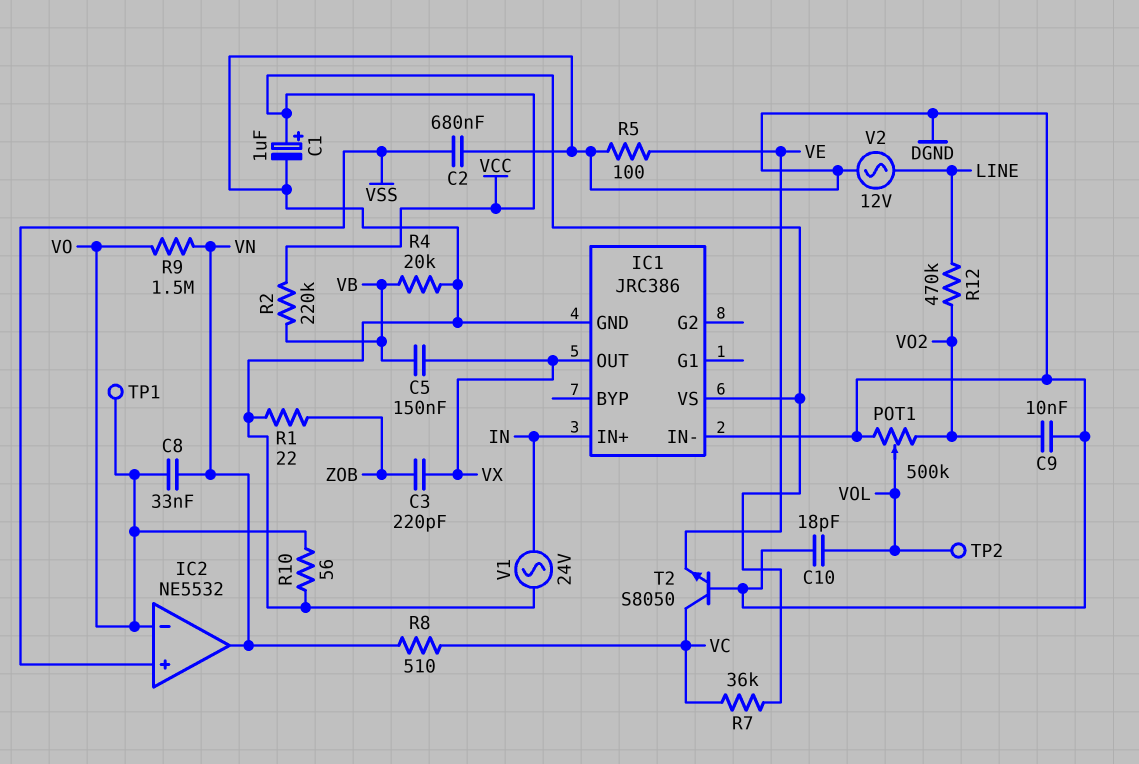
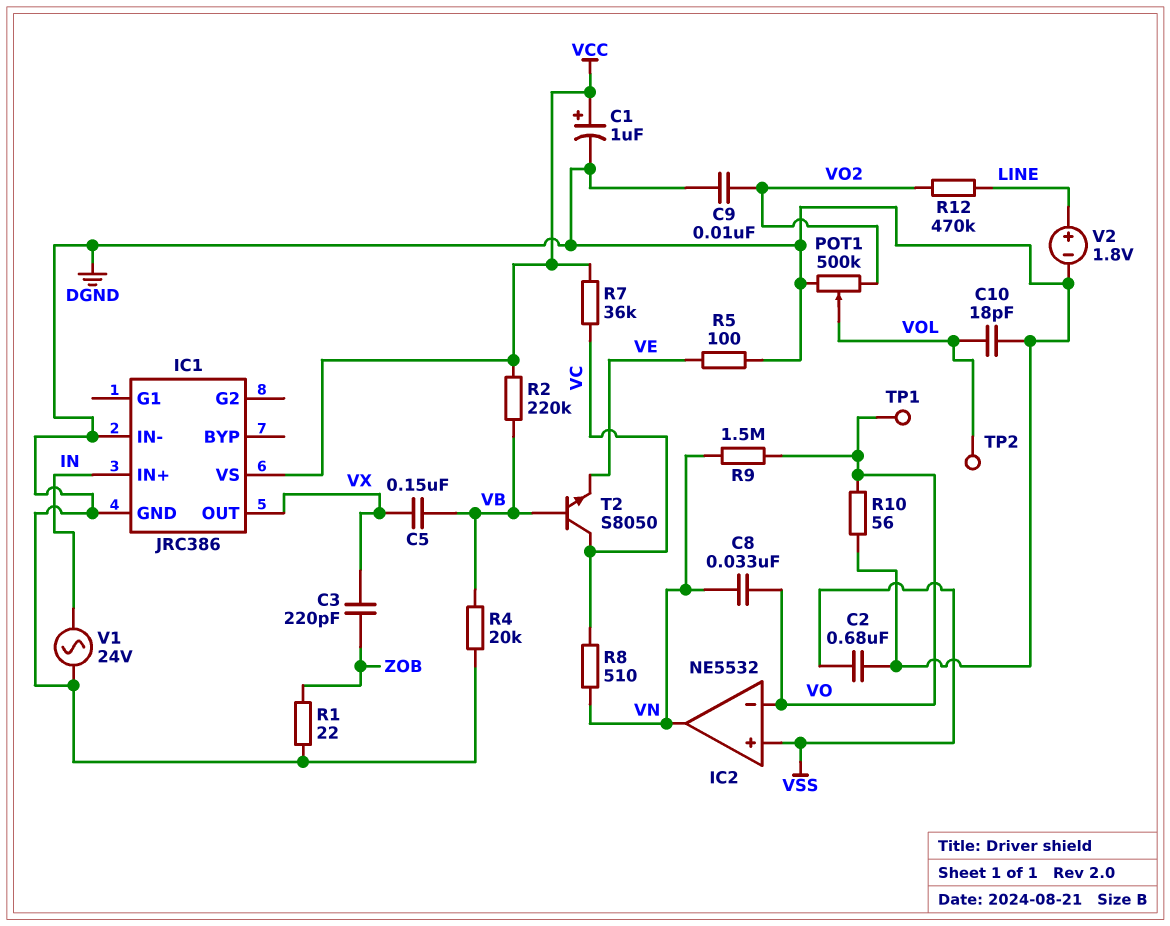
T2: NPN S8050 (B DGND, C VC, E VE) -> NPN S8050 (B VB, C VC, E VE)
V2: AC 12V (DGND, LINE) -> 1.8V (plus LINE, minus DGND)

